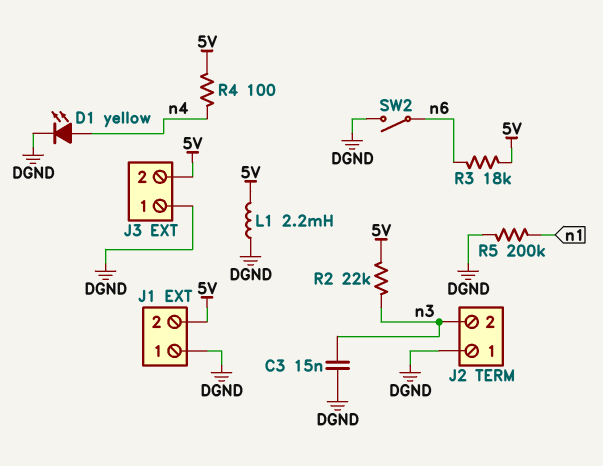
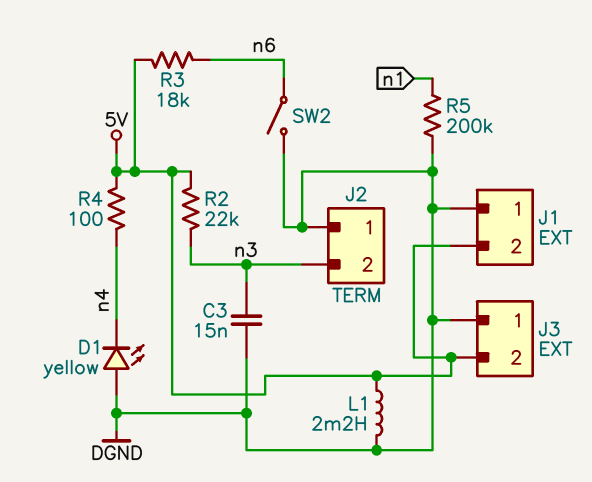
D1: LED yellow (A n4, K DGND) -> LED yellow (A DGND, K n4)

